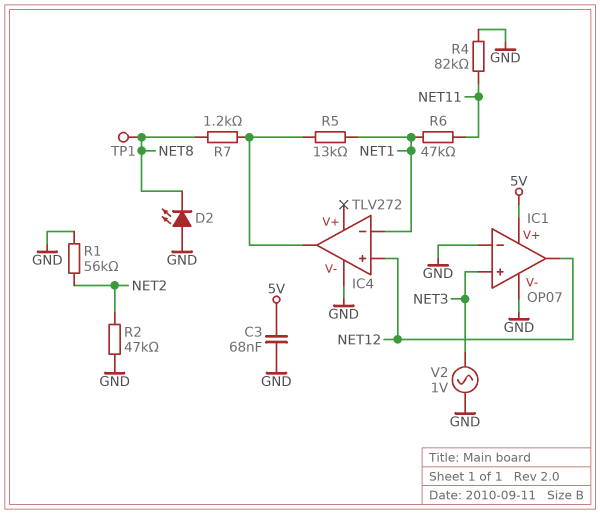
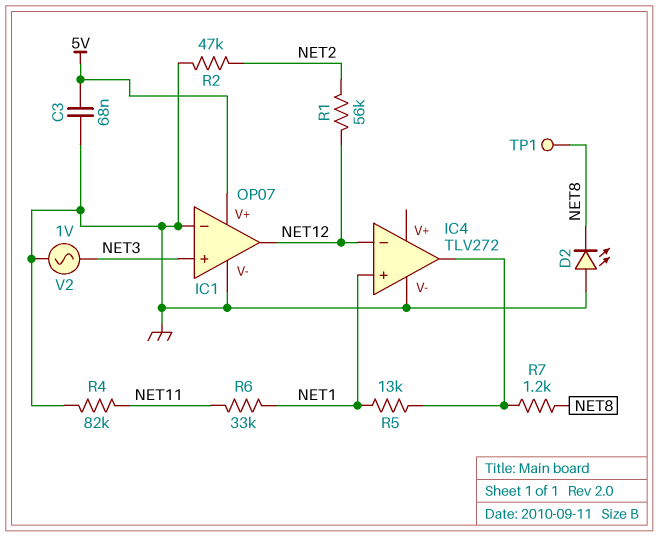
IC4 pin in+: NET12 -> NET1
IC4 pin in-: NET1 -> NET12
R1: 56k (GND, NET2) -> 56k (NET2, NET12)
R6: 47k (NET1, NET11) -> 33k (NET1, NET11)

